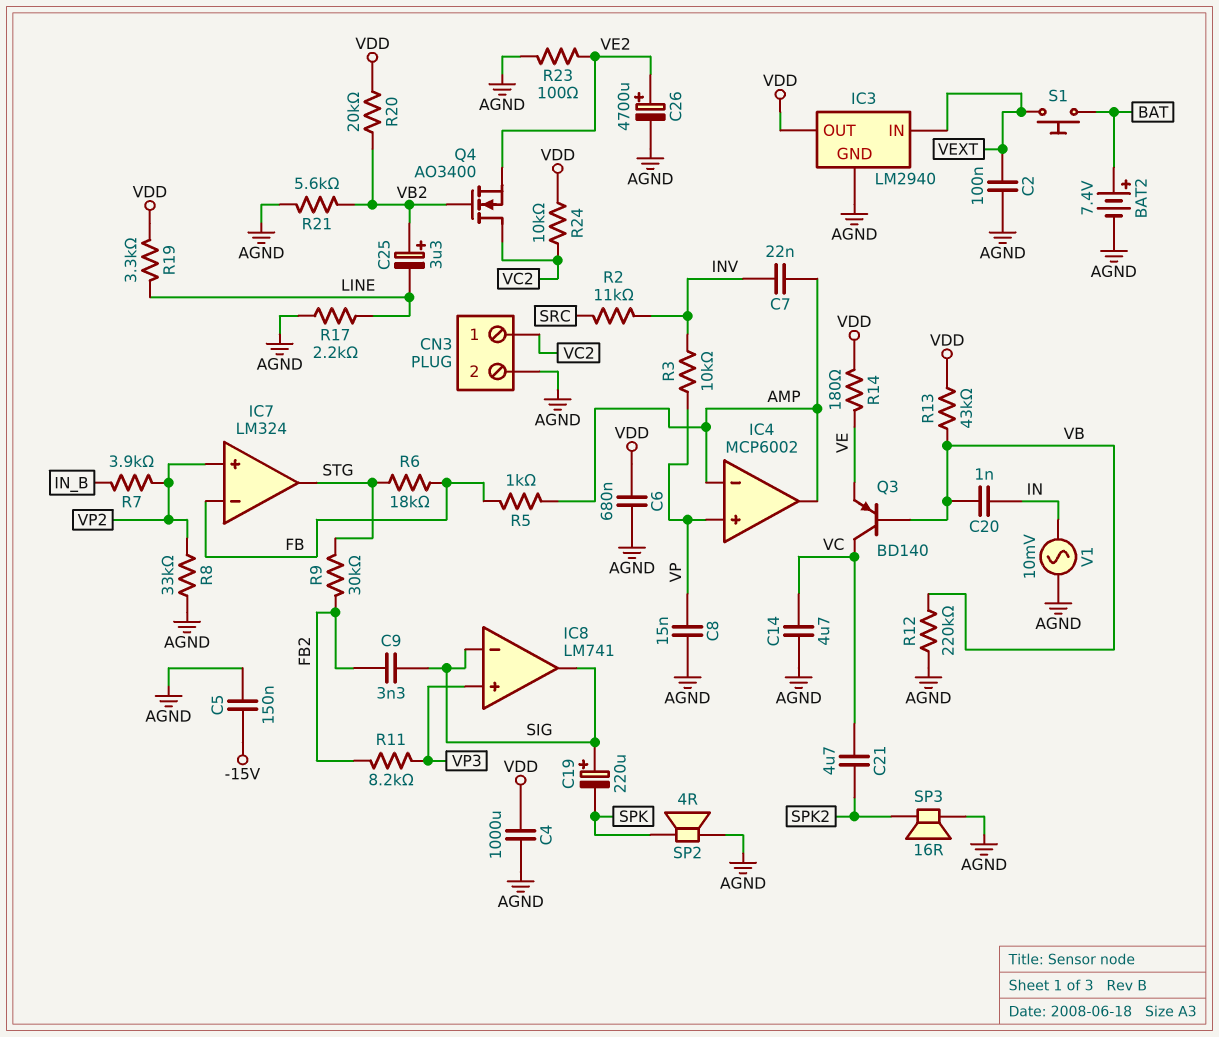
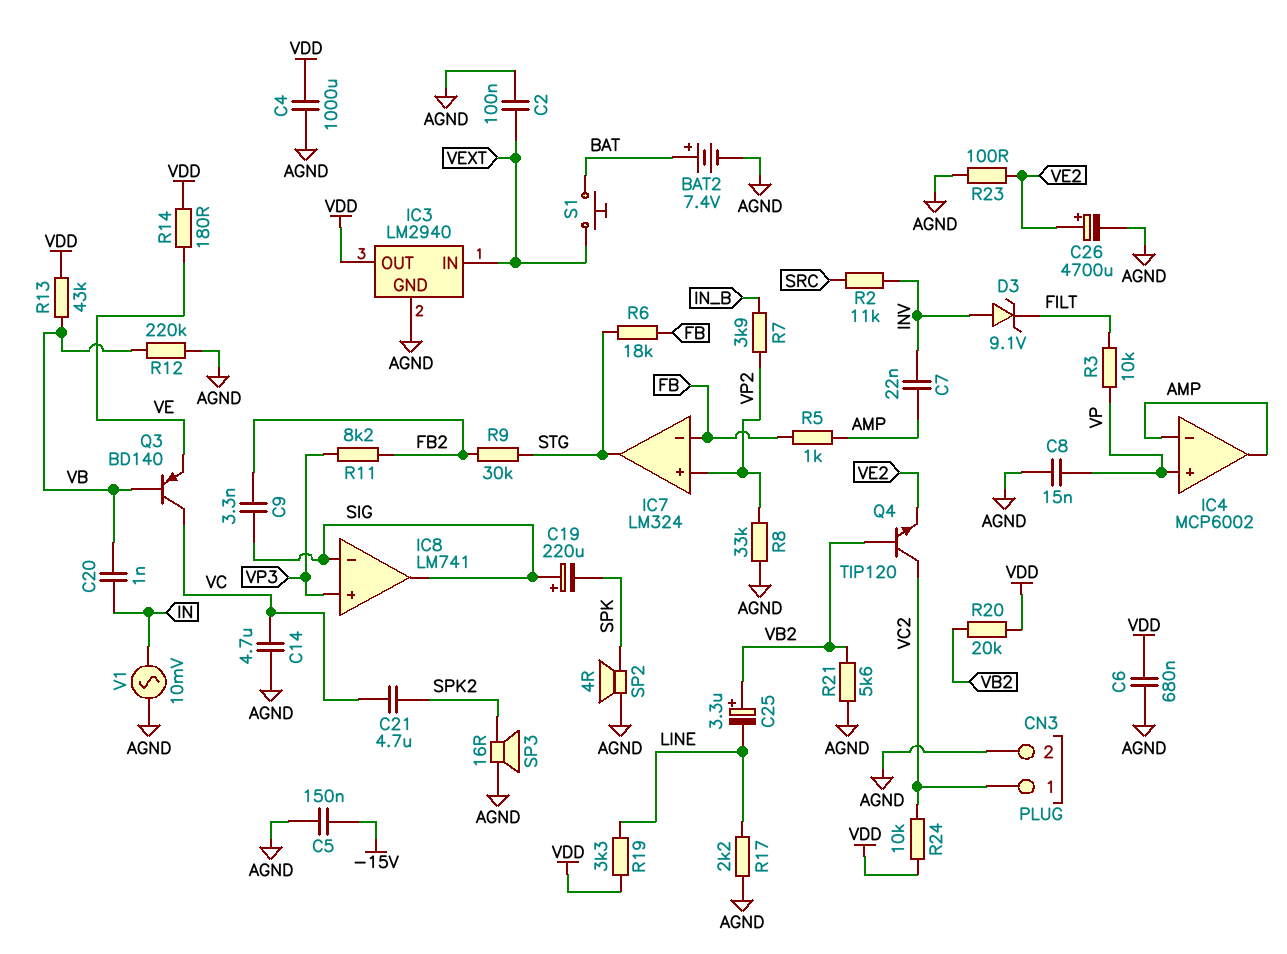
D3: none -> zener 9.1V (A INV, K FILT)
Q4: NMOS AO3400 (G VB2, D VC2, S VE2) -> NPN TIP120 (B VB2, C VC2, E VE2)
R3: 10k (INV, VP) -> 10k (FILT, VP)

